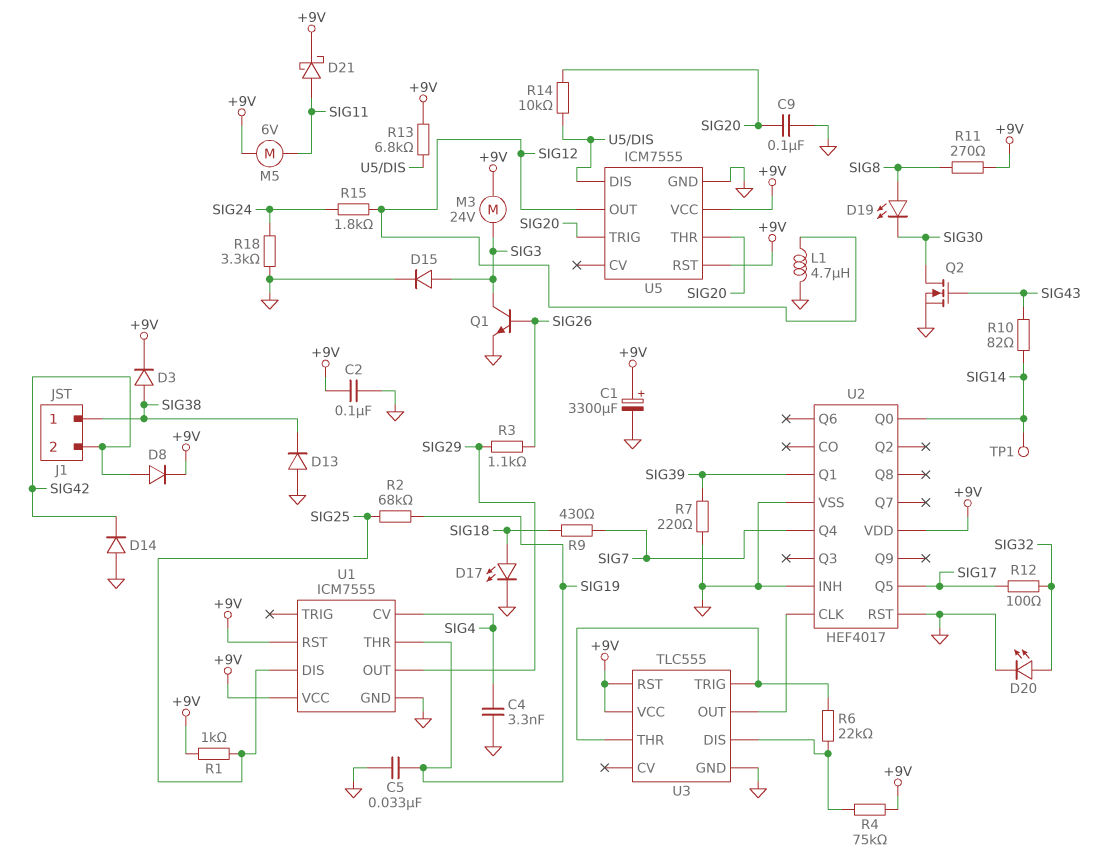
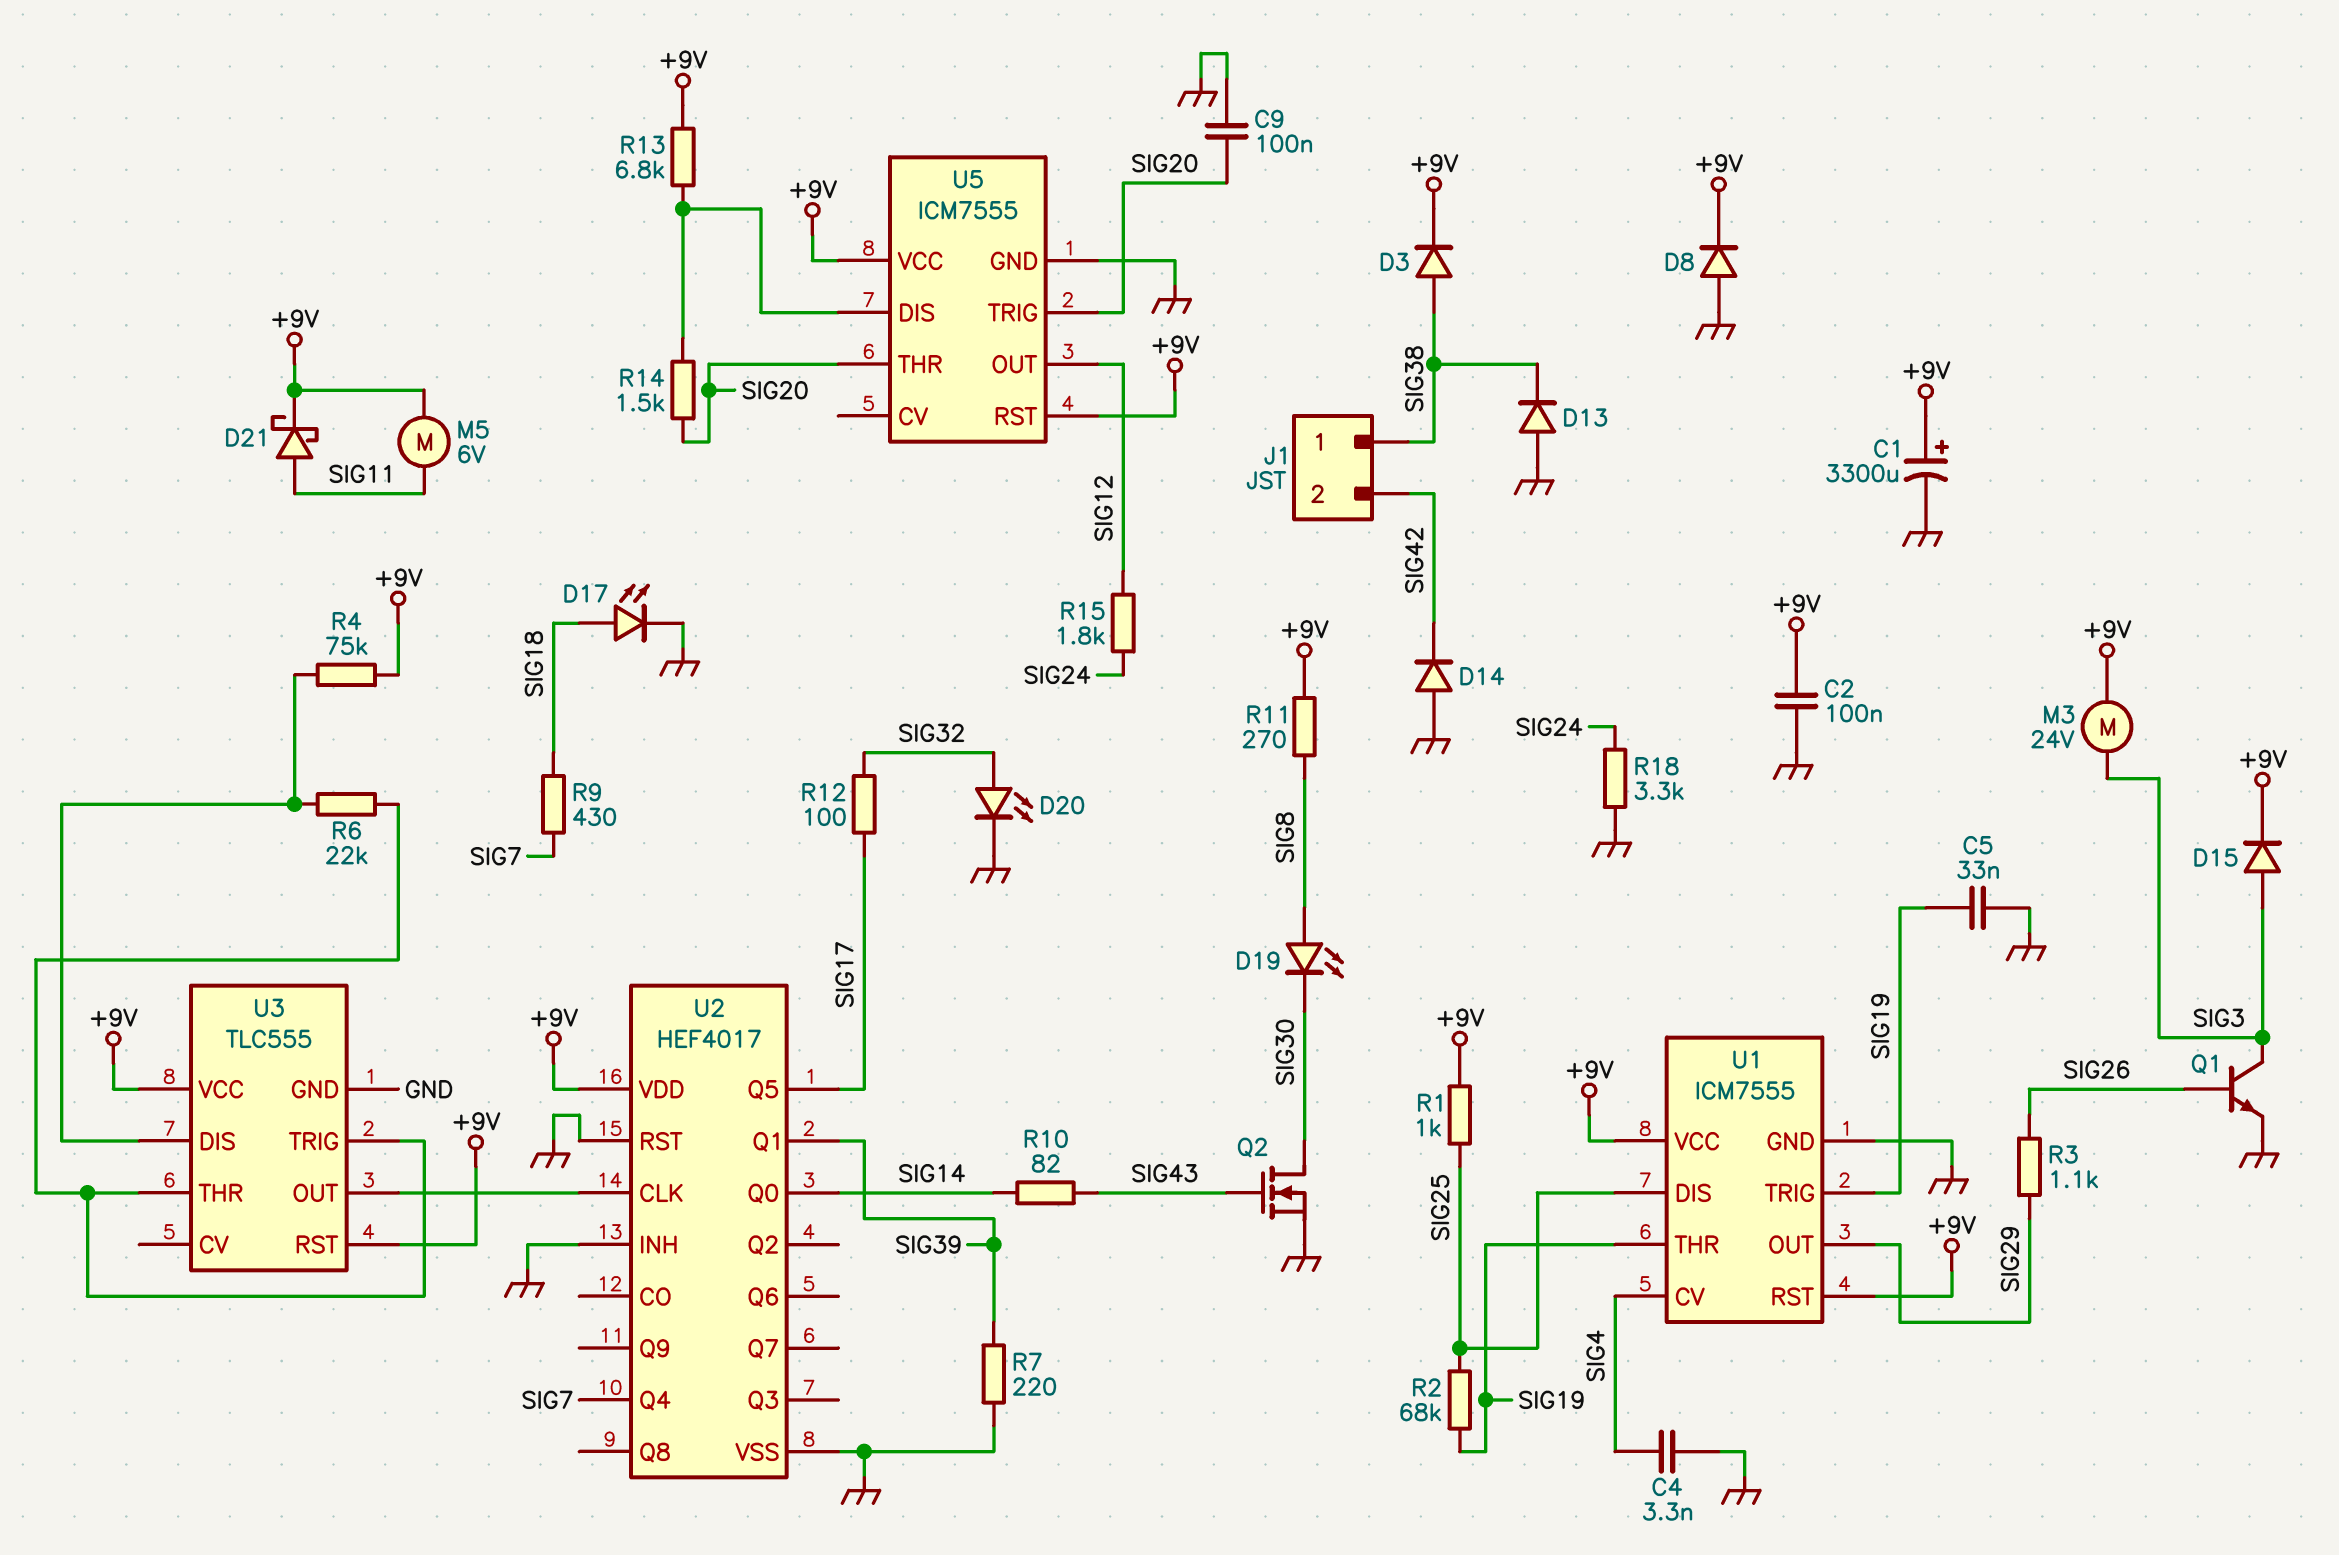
D8: diode (A SIG42, K +9V) -> diode (A GND, K +9V)
D15: diode (A SIG3, K GND) -> diode (A SIG3, K +9V)
L1: 4.7uH (GND, SIG12) -> none
R14: 10k (SIG20, U5/DIS) -> 1.5k (SIG20, U5/DIS)
TP1: test point (SIG14) -> none
U1 pin TRIG: none -> SIG19

